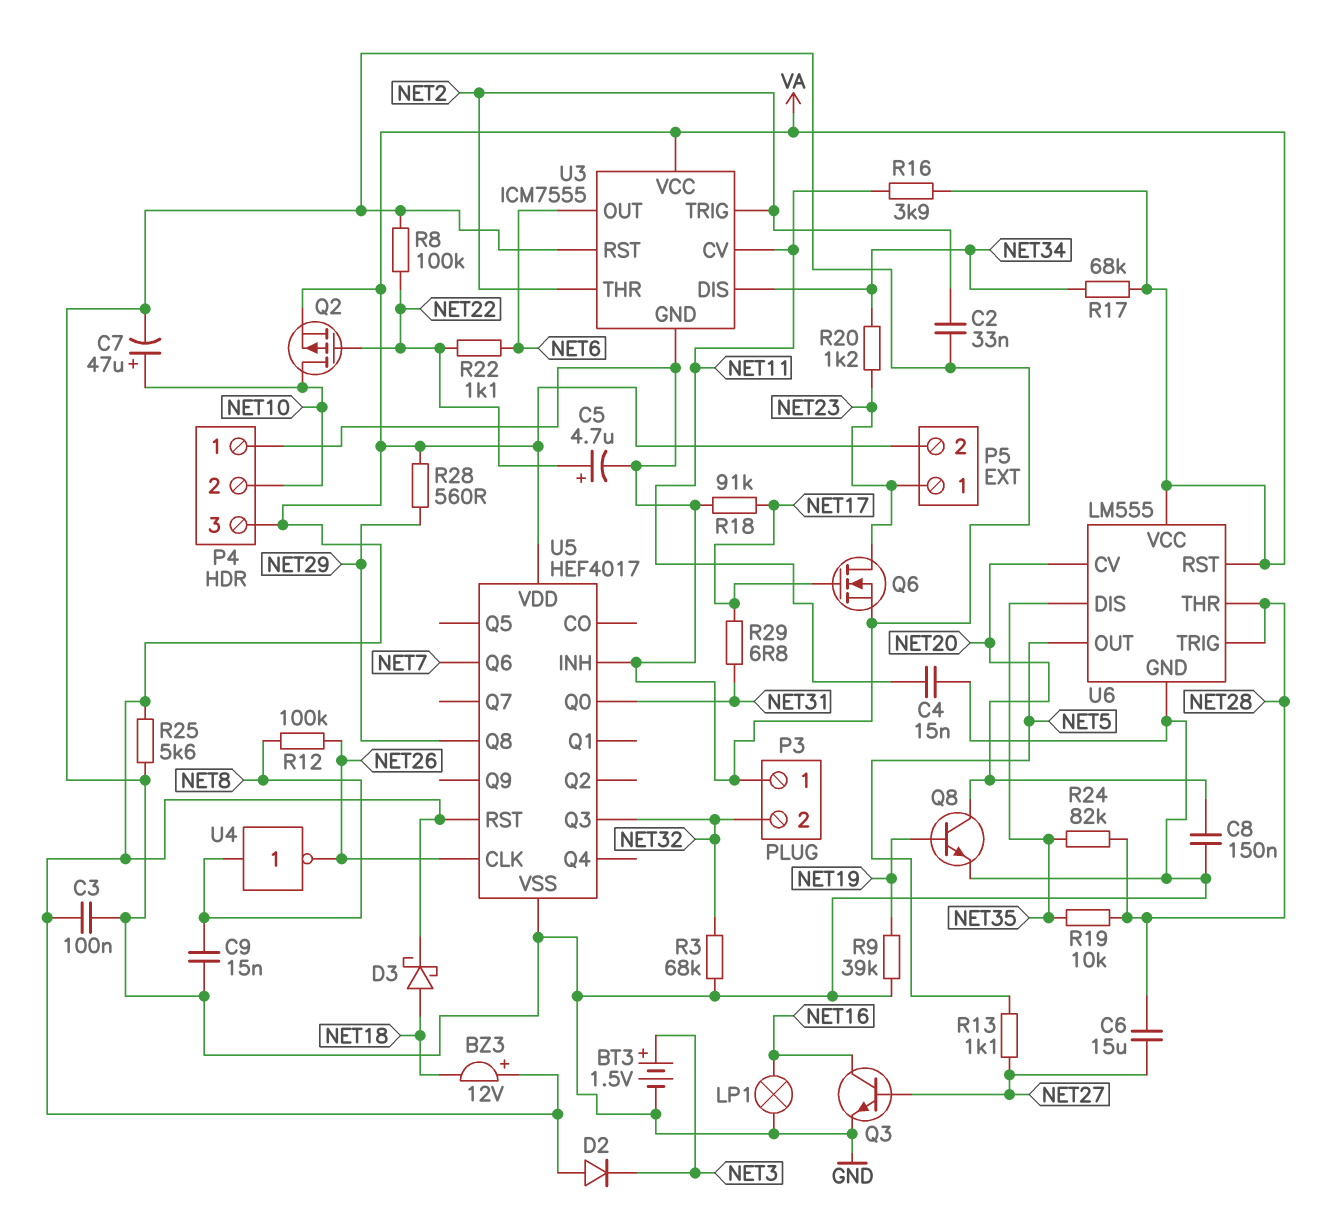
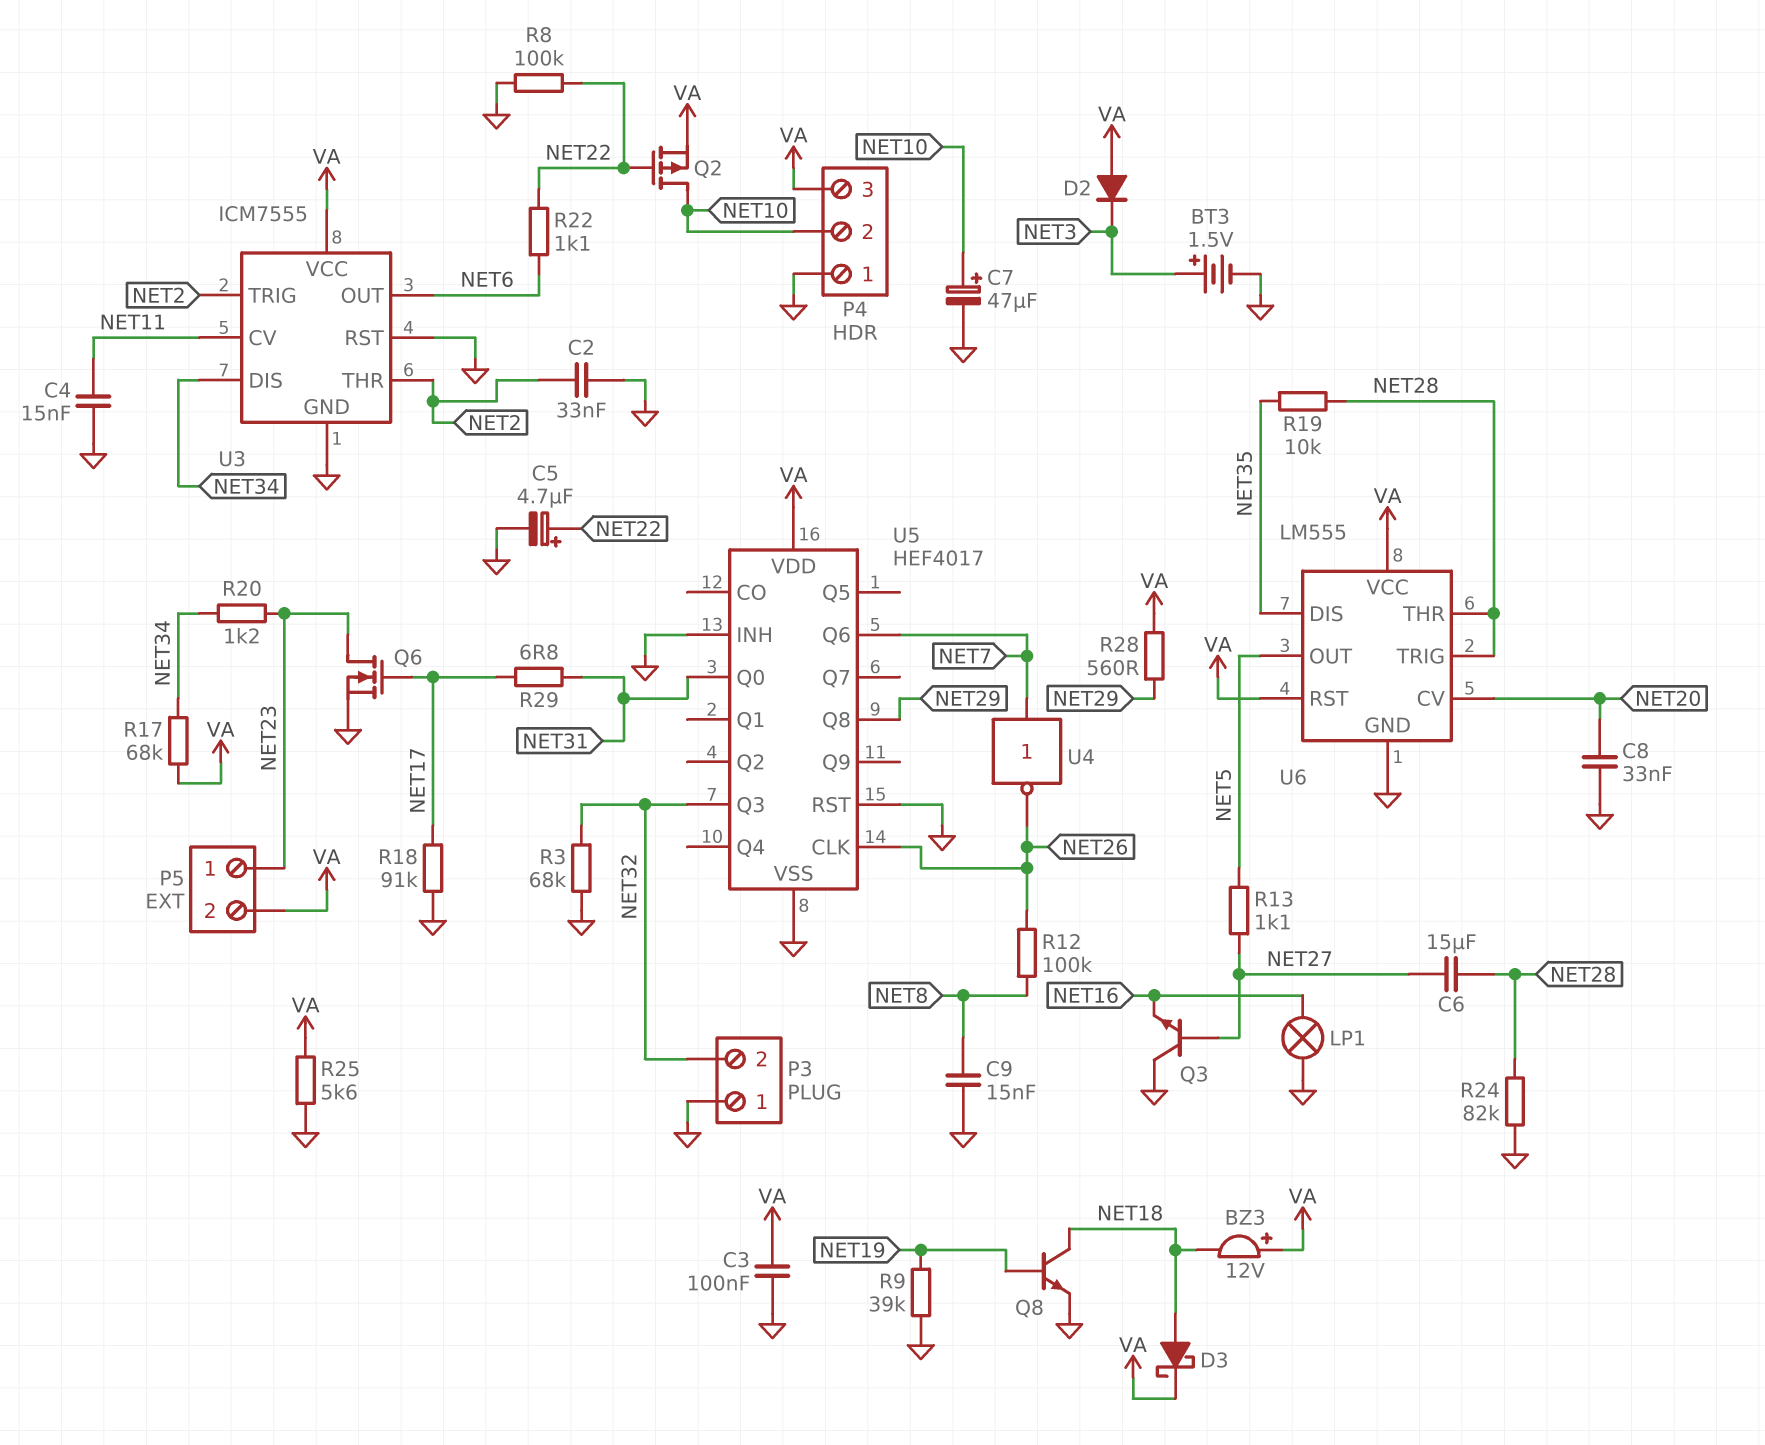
C8: 150nF (GND, NET20) -> 33nF (GND, NET20)
Q3: NPN (B NET27, C NET16, E GND) -> NPN (B NET27, C GND, E NET16)
Q8: NPN (B NET19, C NET20, E GND) -> NPN (B NET19, C NET18, E GND)
R16: 3.9k (NET11, VA) -> none
R24: 82k (NET28, NET35) -> 82k (GND, NET28)
U4: NOT (in NET8, out NET26) -> NOT (in NET7, out NET26)
U5 pin RST: VA -> GND

